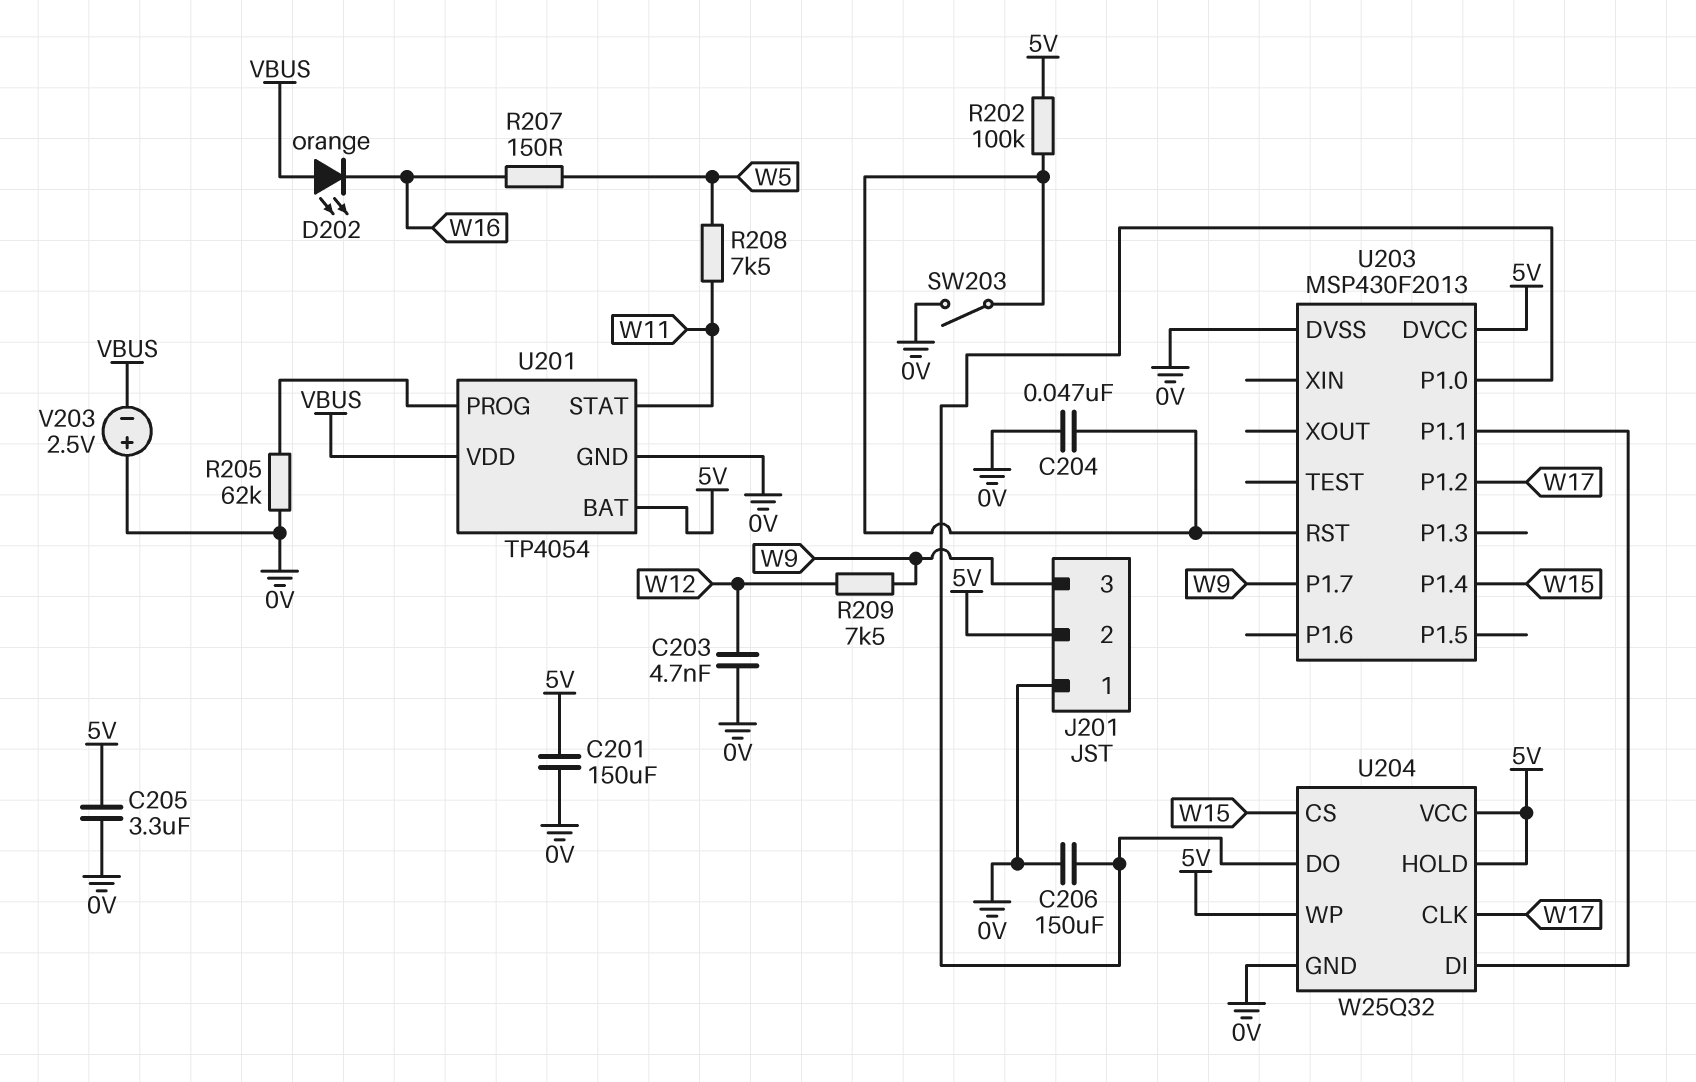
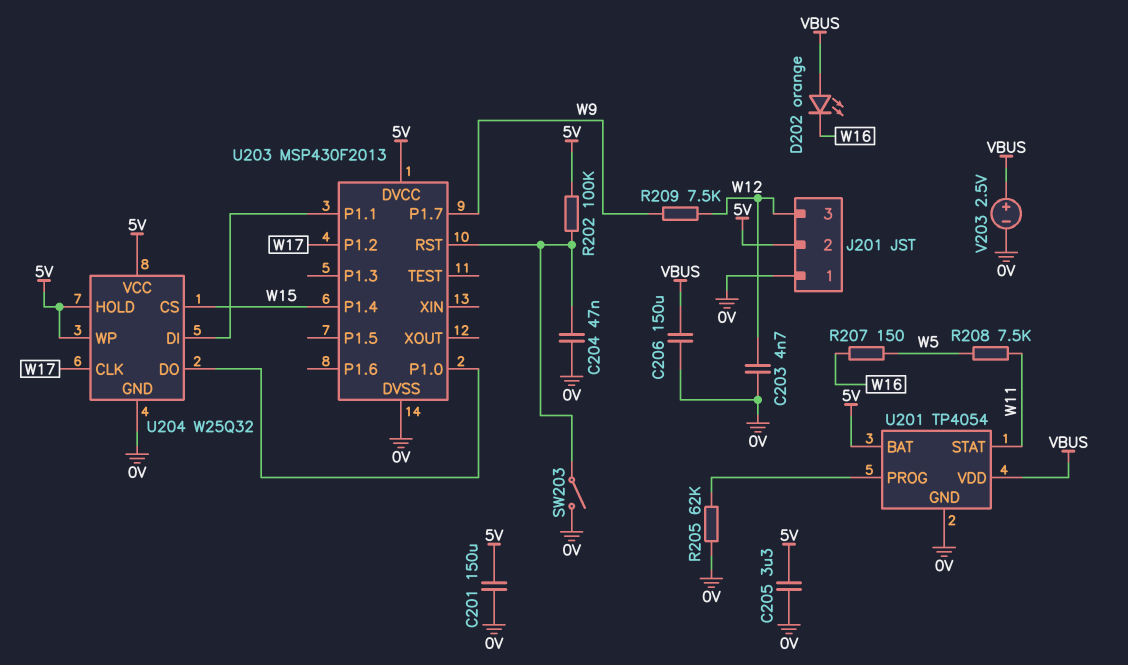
C206: 150uF (0V, U203/P1.0) -> 150uF (0V, VBUS)
J201 pin 3: W9 -> W12
V203: 2.5V (plus 0V, minus VBUS) -> 2.5V (plus VBUS, minus 0V)

